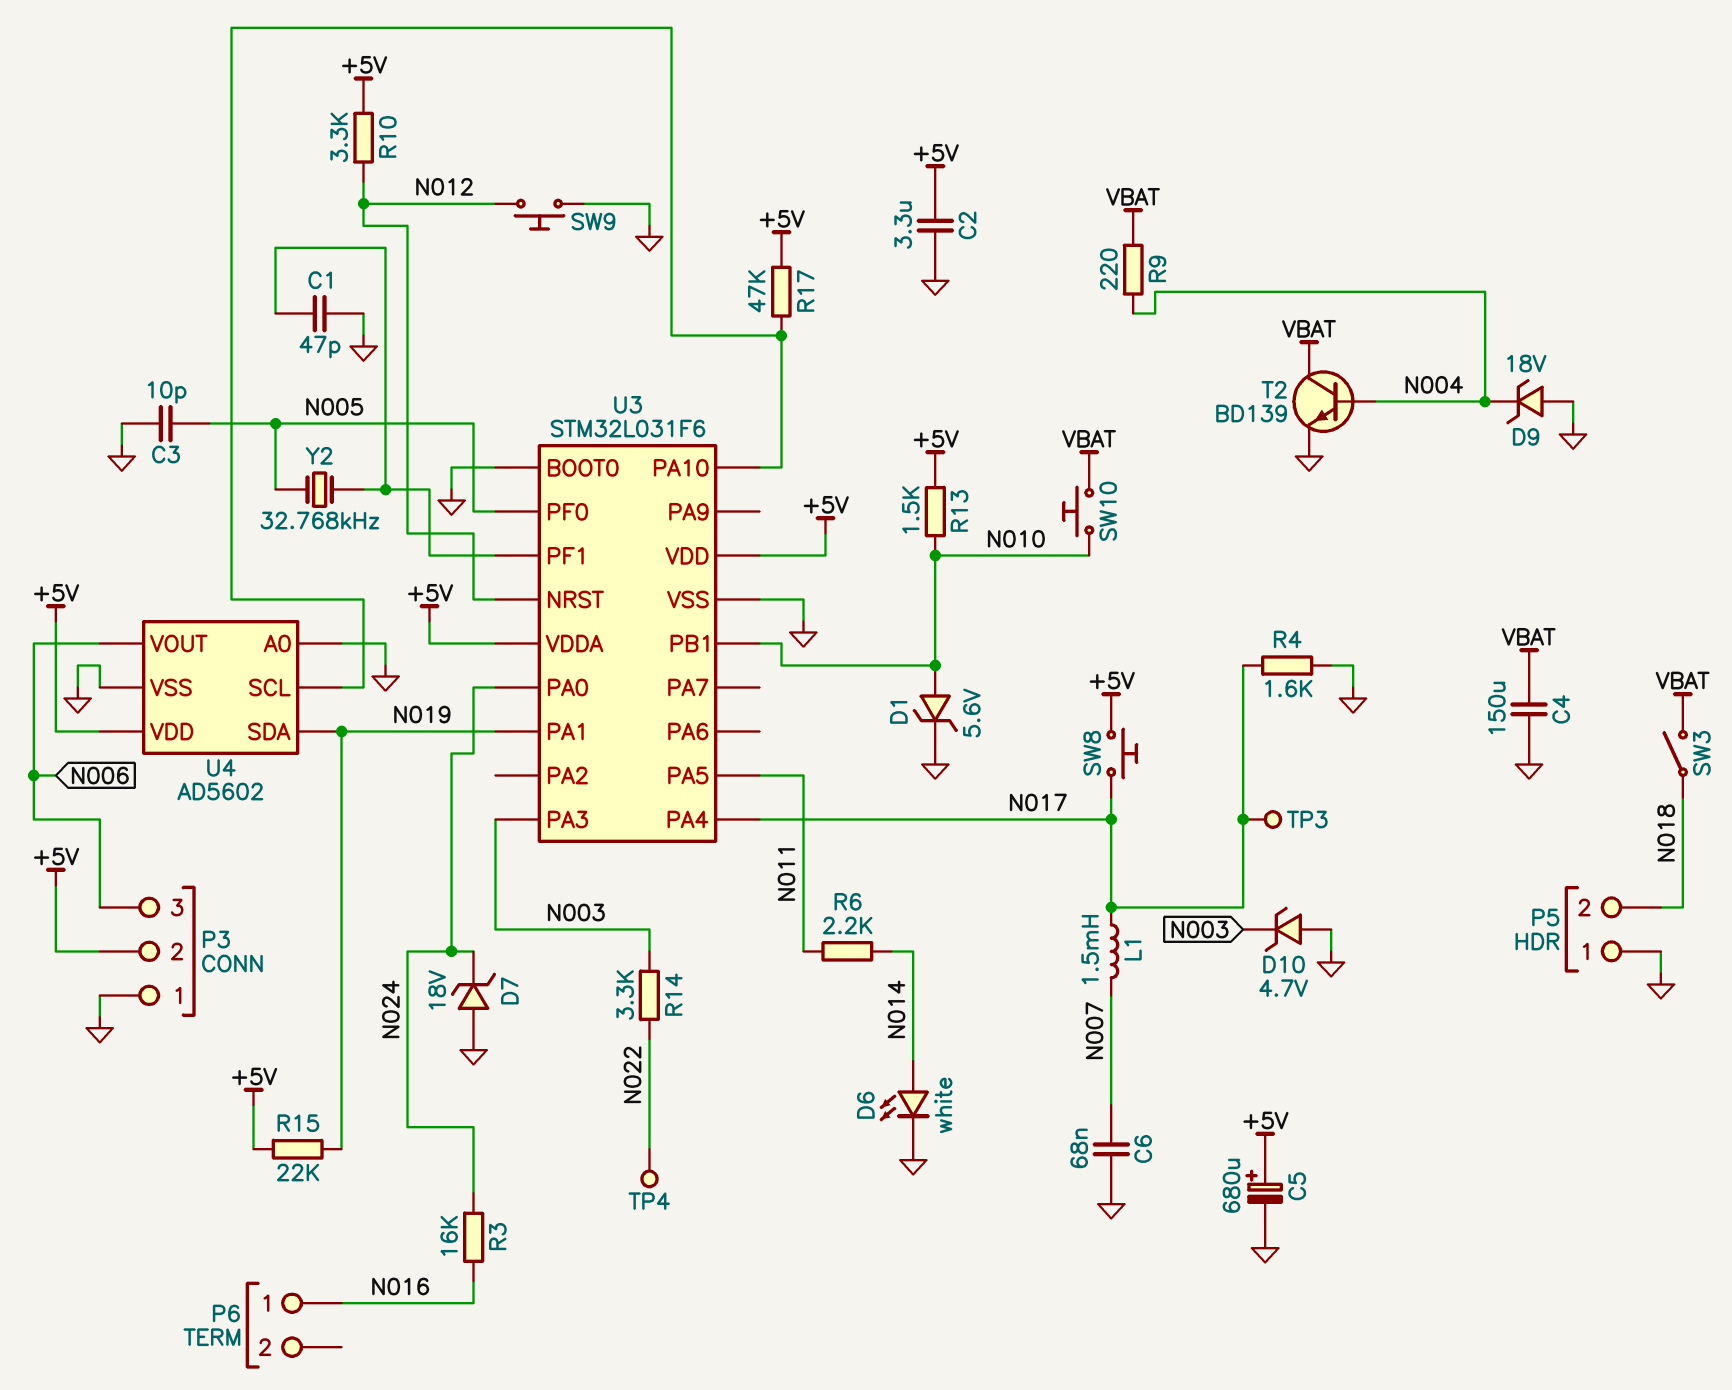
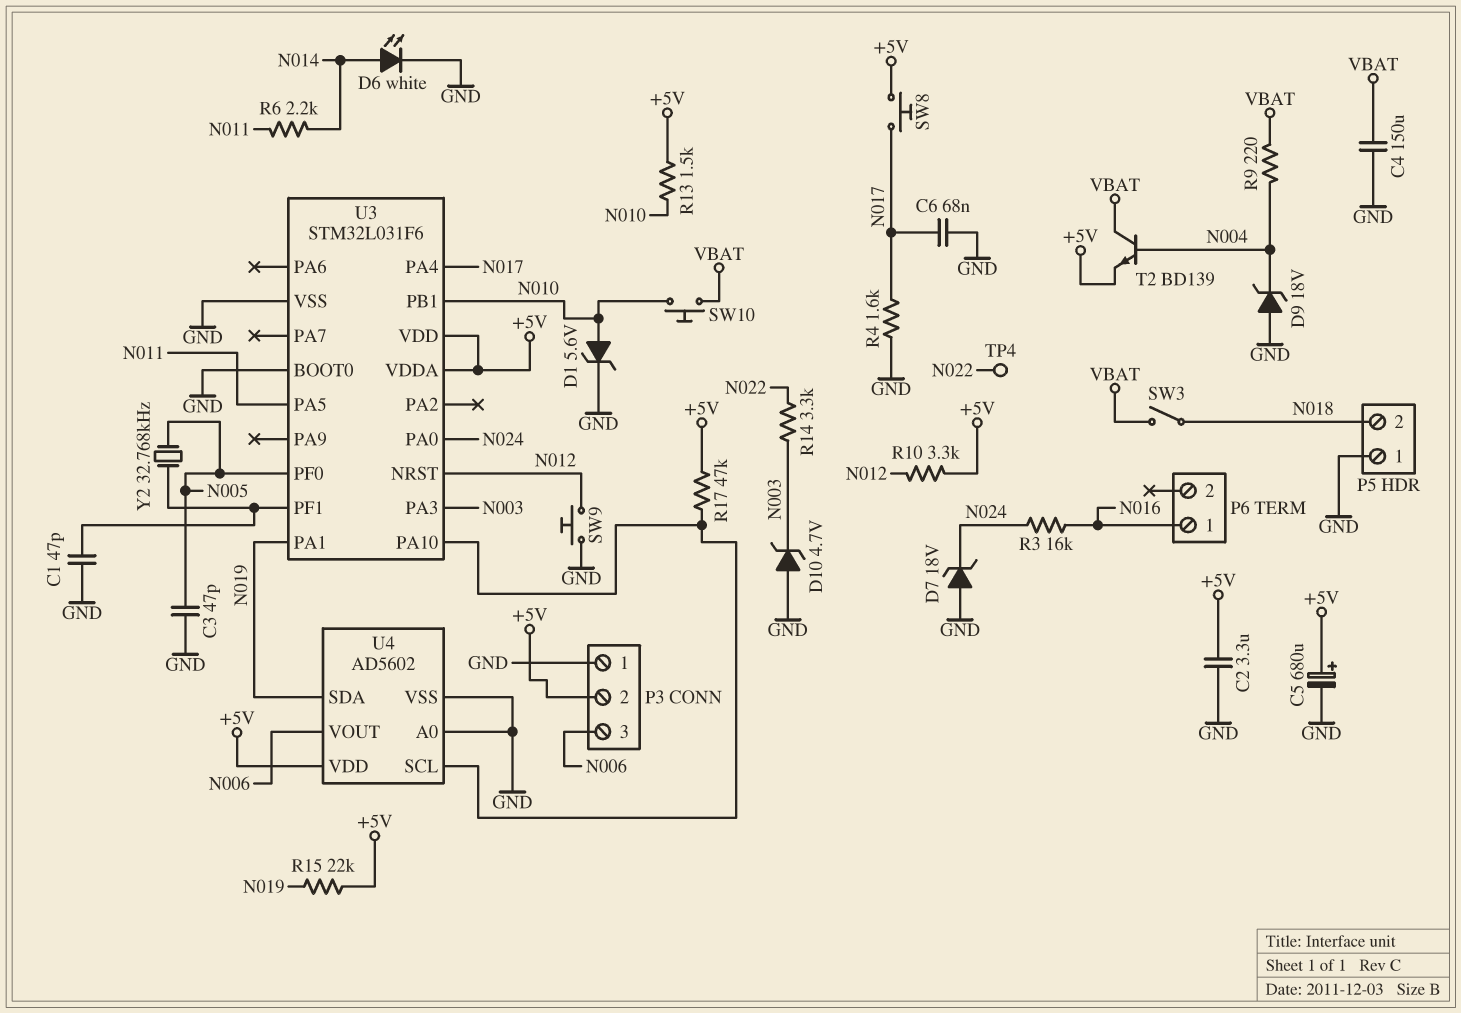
C3: 10pF (GND, N005) -> 47pF (GND, N005)
C6: 68nF (GND, N007) -> 68nF (GND, N017)
L1: 1.5mH (N007, N017) -> none
T2: NPN BD139 (B N004, C VBAT, E GND) -> NPN BD139 (B N004, C VBAT, E +5V)
TP3: test point (N017) -> none

